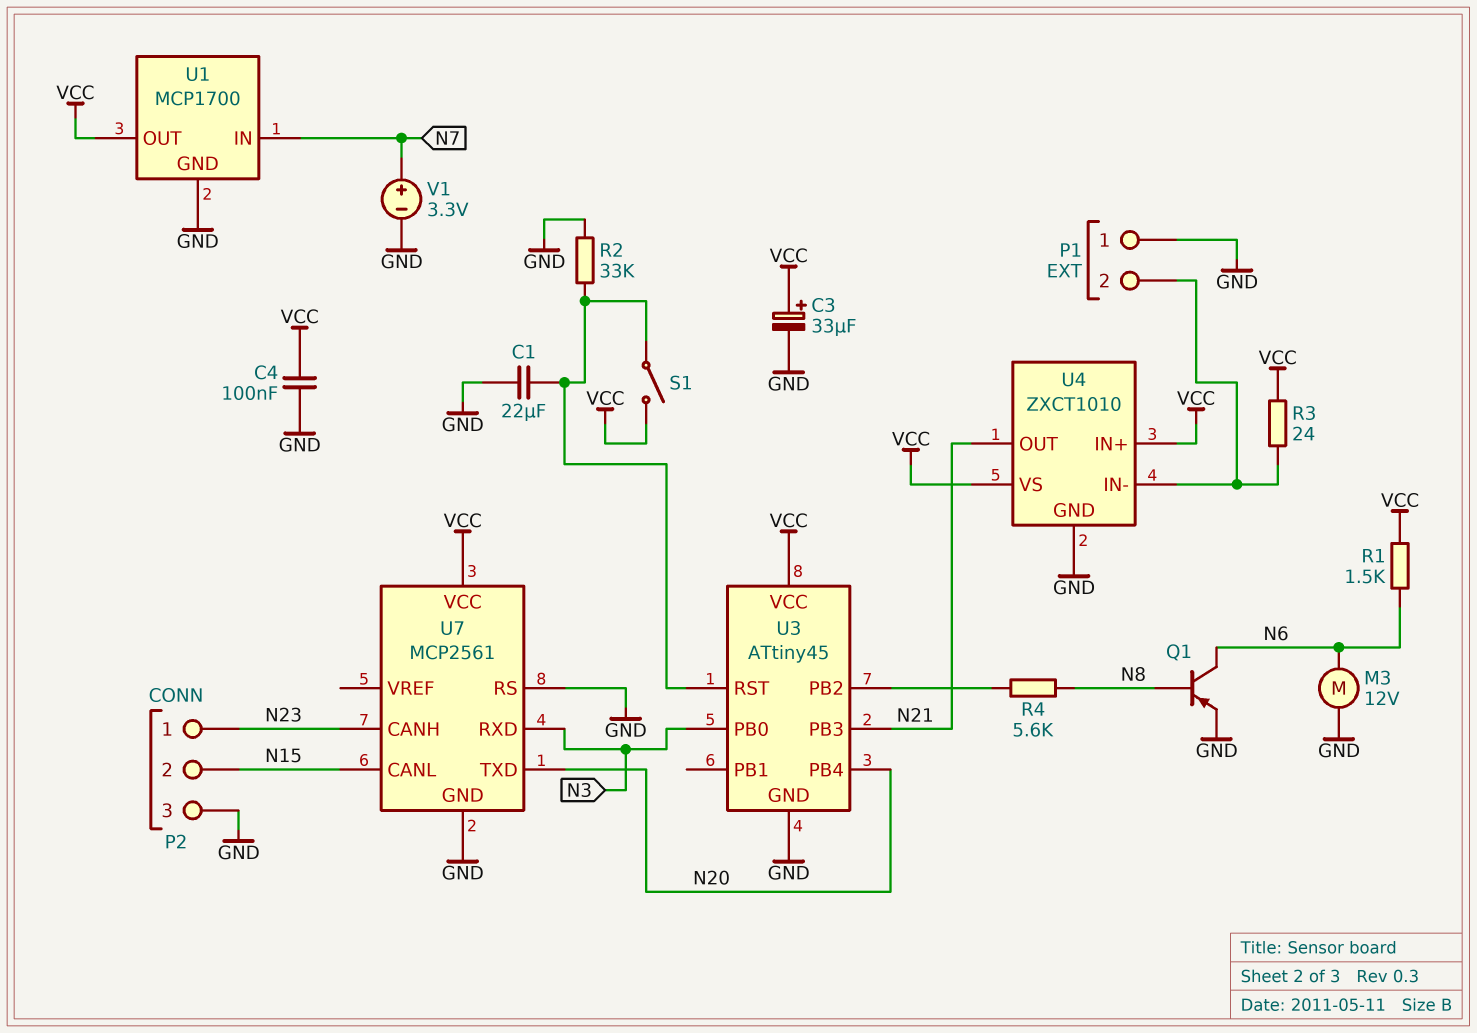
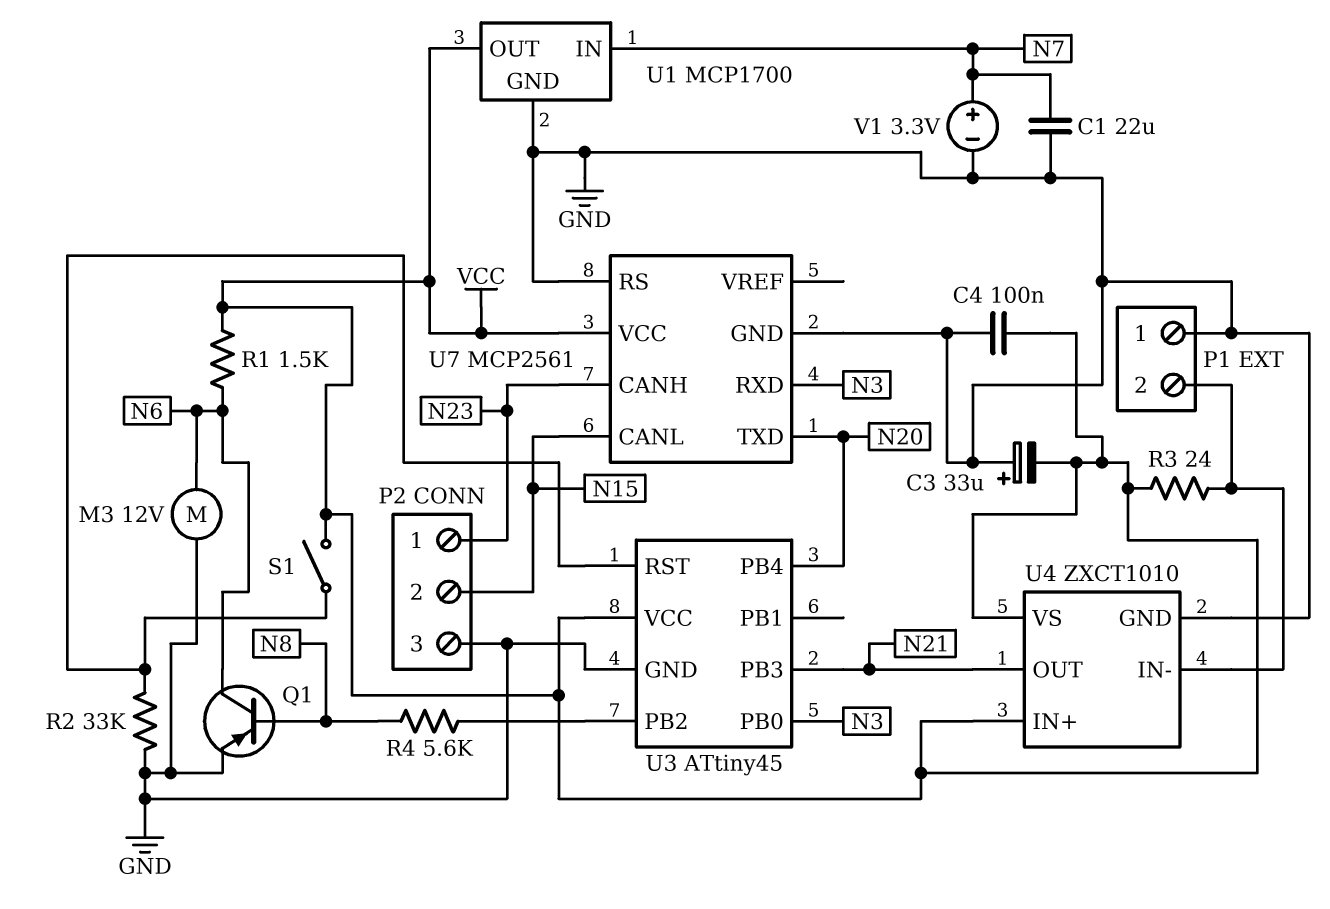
C1: 22uF (GND, U3/RST) -> 22uF (GND, N7)
C3: 33uF (plus VCC, minus GND) -> 33uF (plus GND, minus VCC)

